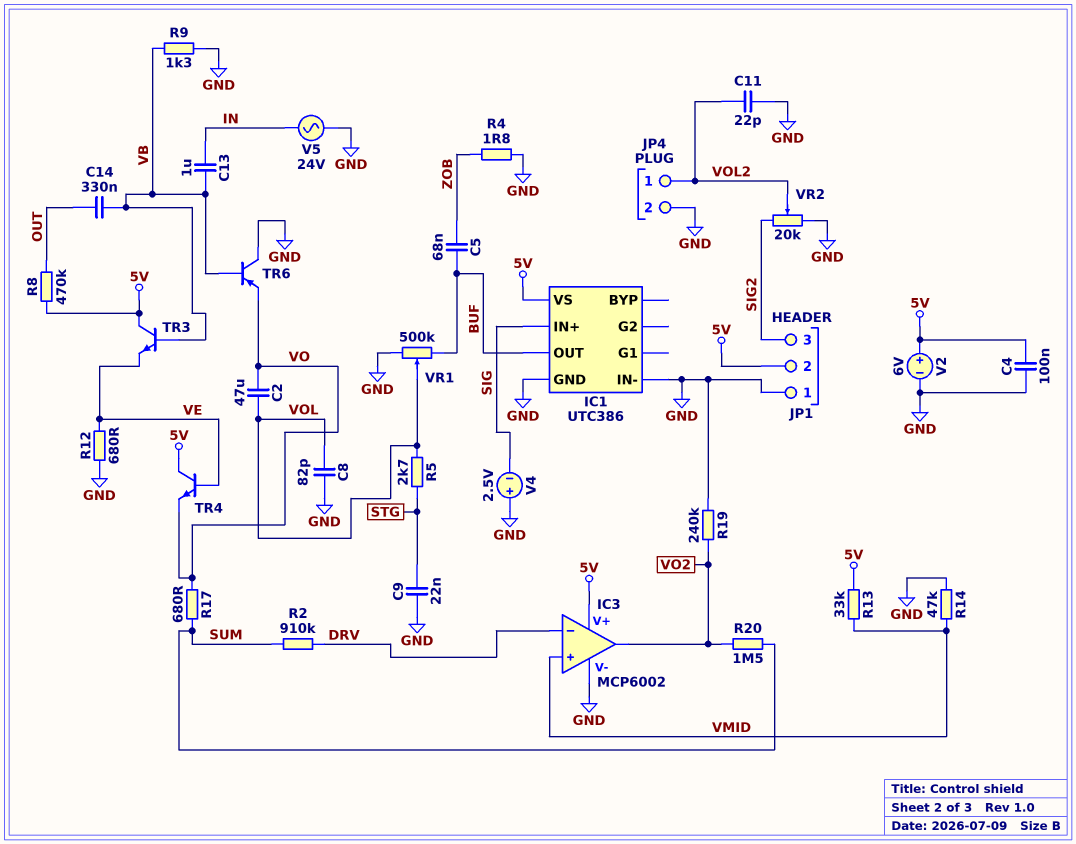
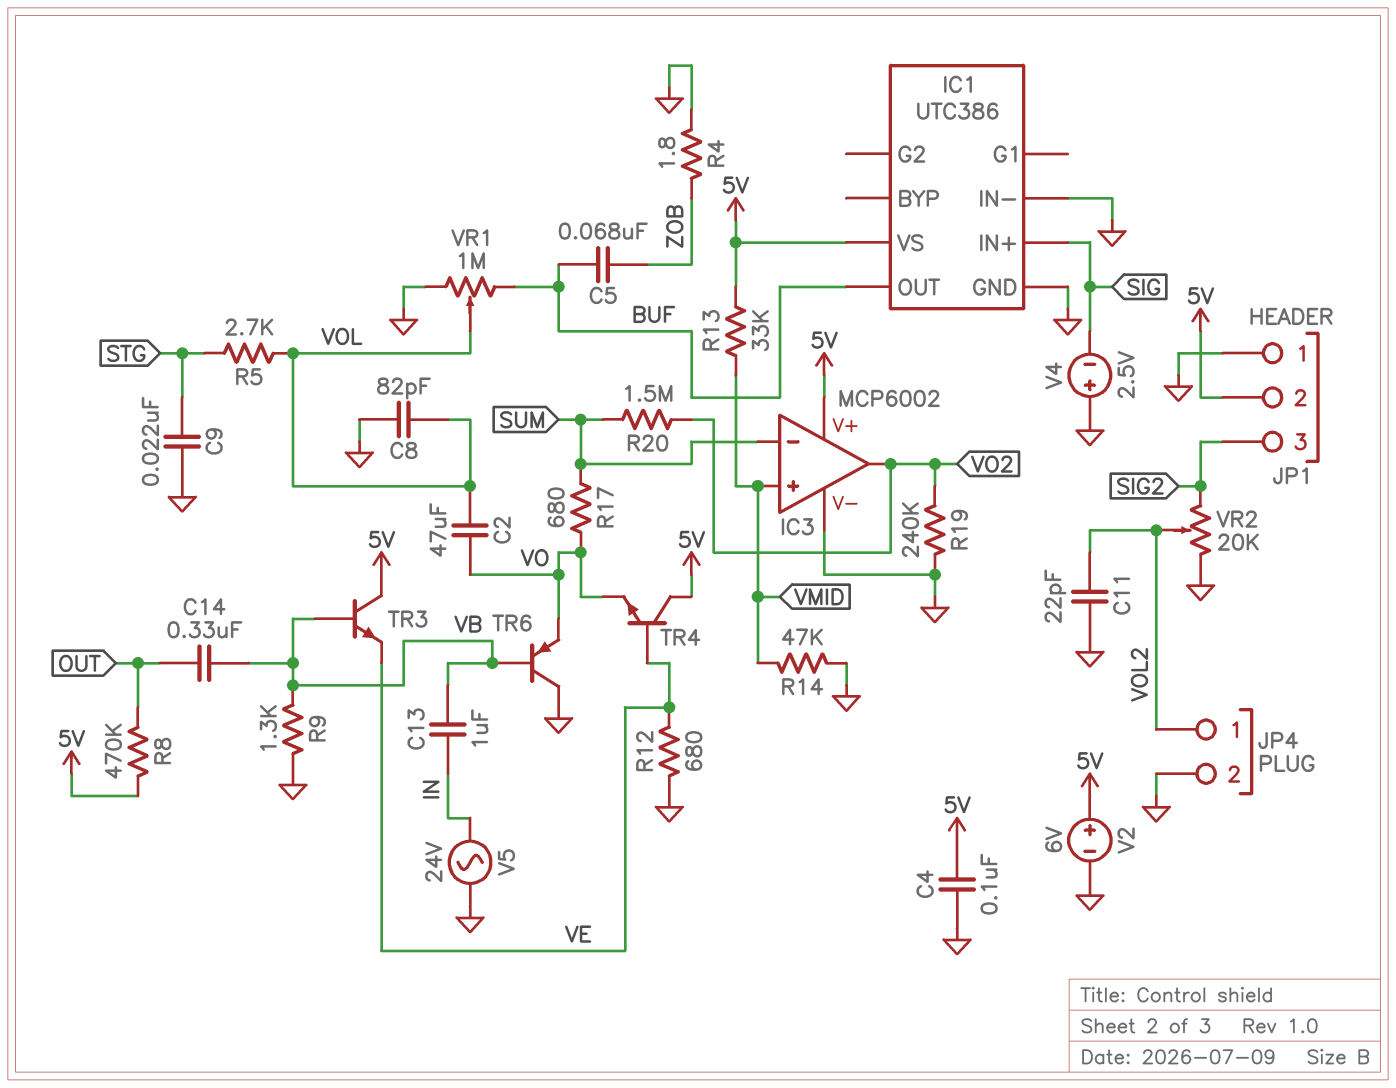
IC3 pin in-: DRV -> SUM
R2: 910k (DRV, SUM) -> none
VR1: 500k (BUF, GND, wiper VOL) -> 1M (BUF, GND, wiper VOL)

